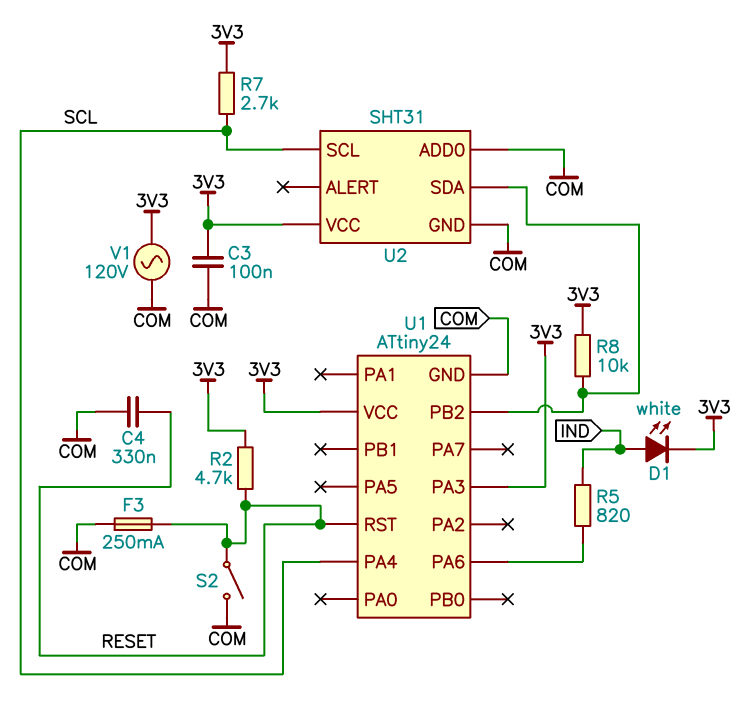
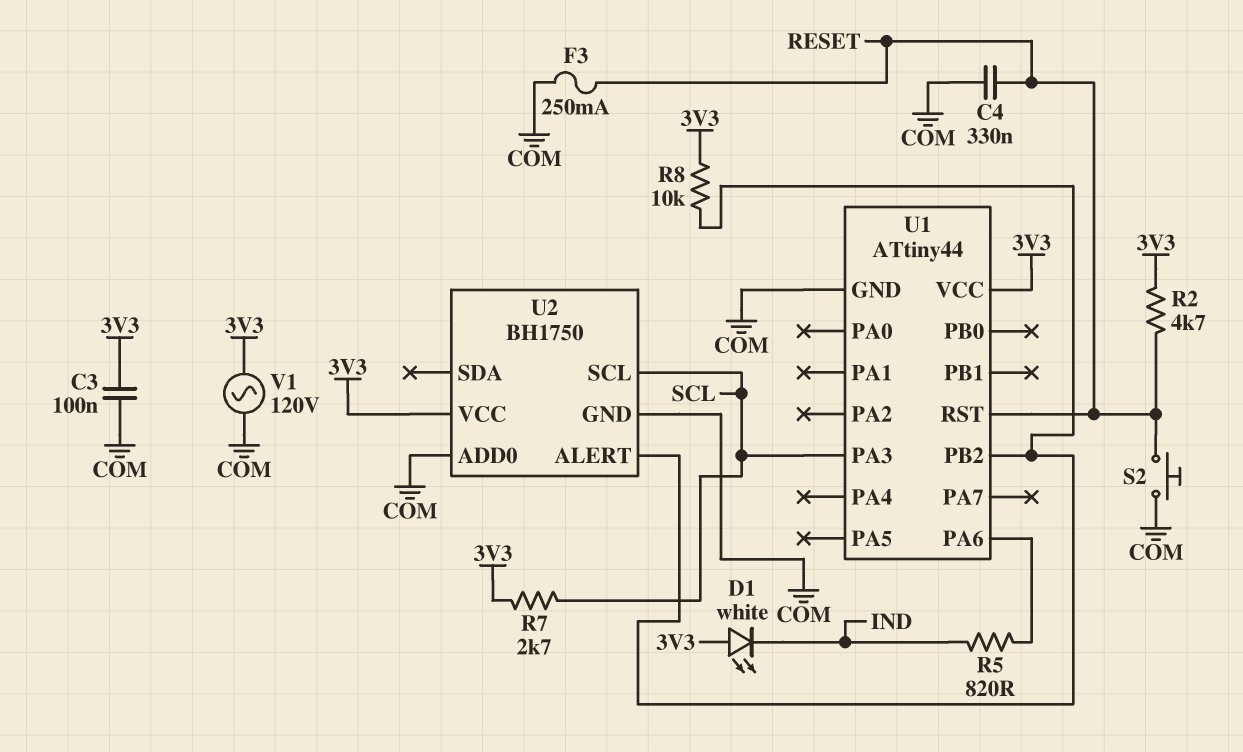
D1: LED white (A IND, K 3V3) -> LED white (A 3V3, K IND)
S2: switch (COM, RESET) -> button (COM, RESET)
U1: ATtiny24 -> ATtiny44
U1 pin PA3: 3V3 -> SCL
U1 pin PA4: SCL -> none
U2: SHT31 -> BH1750
U2 pin ALERT: none -> U1/PB2
U2 pin SDA: U1/PB2 -> none

